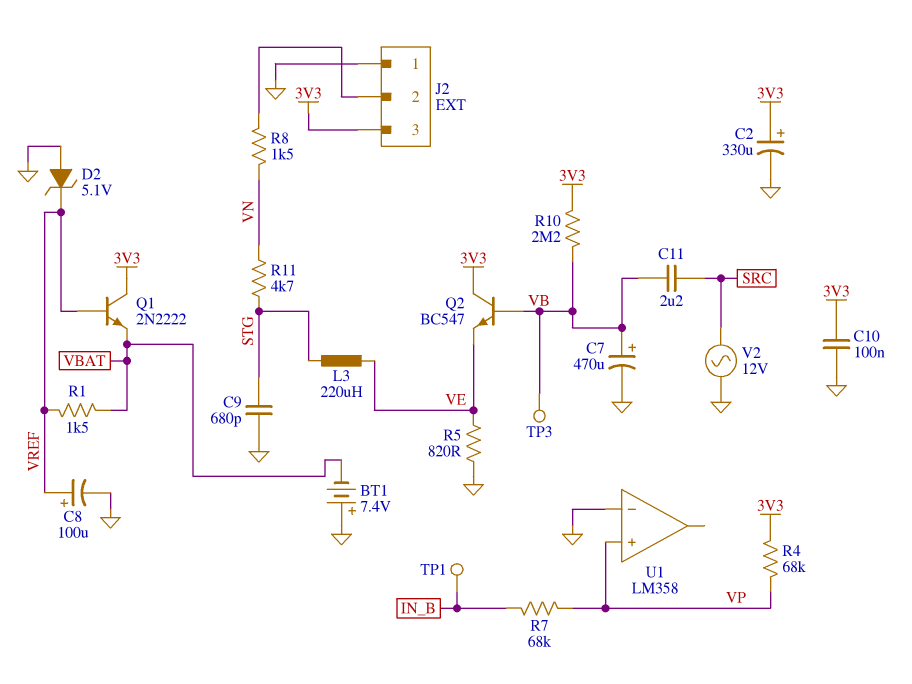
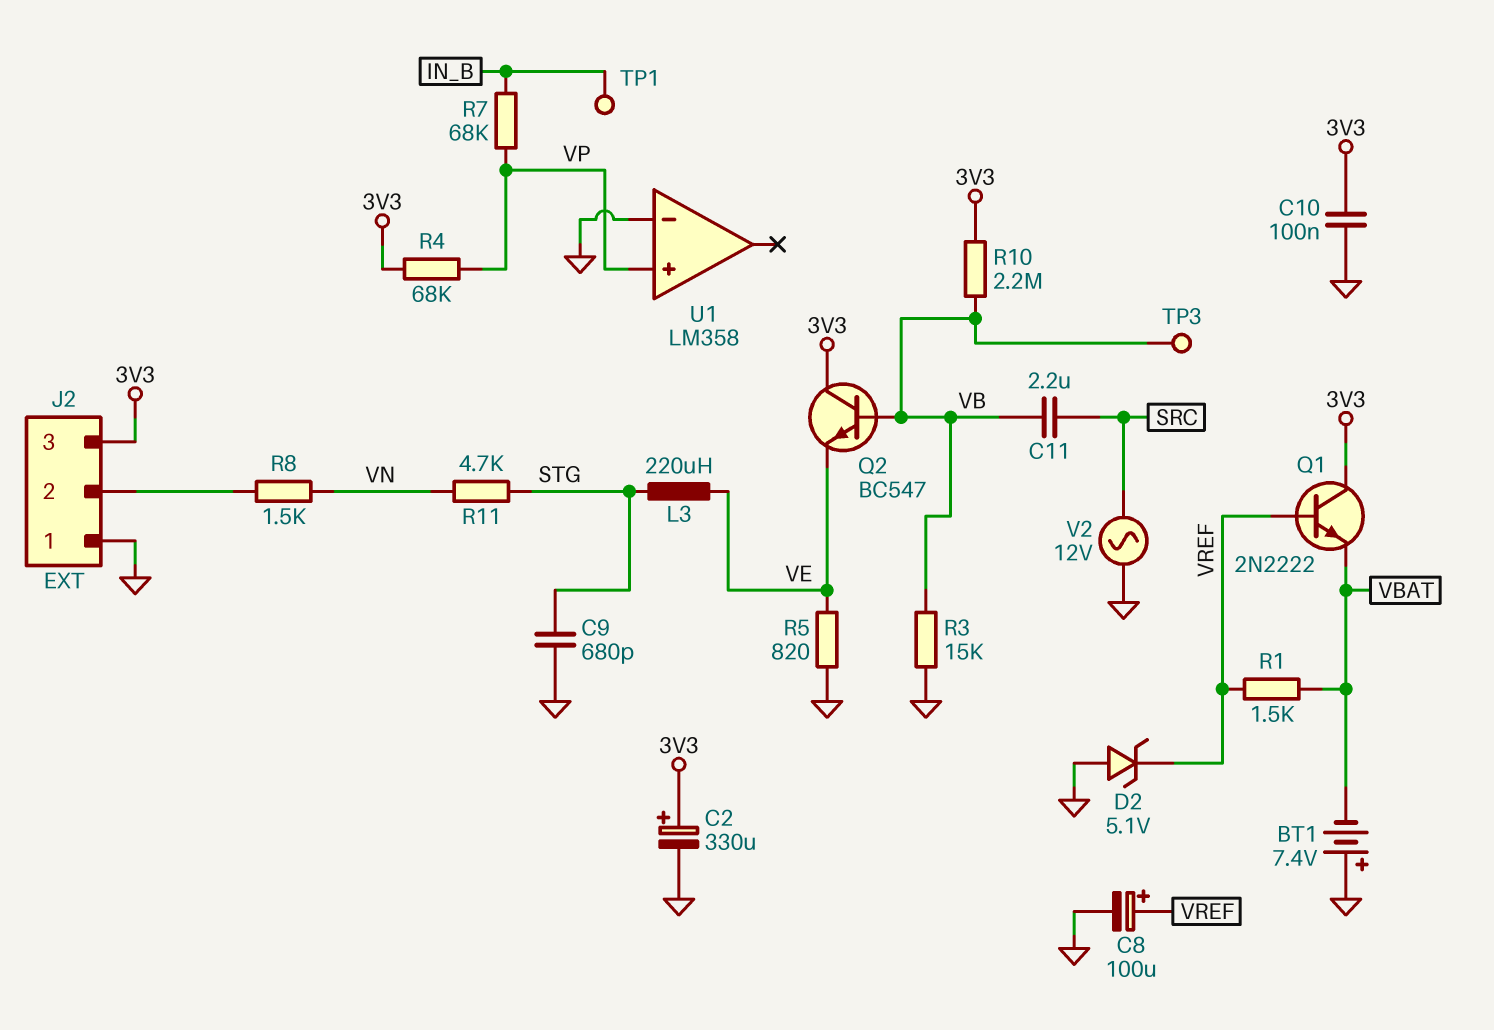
C7: 470uF (plus VB, minus GND) -> none
R3: none -> 15k (GND, VB)

